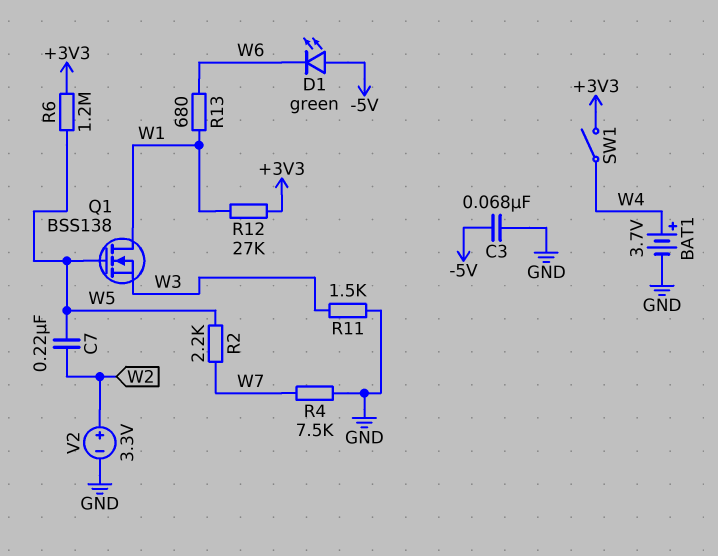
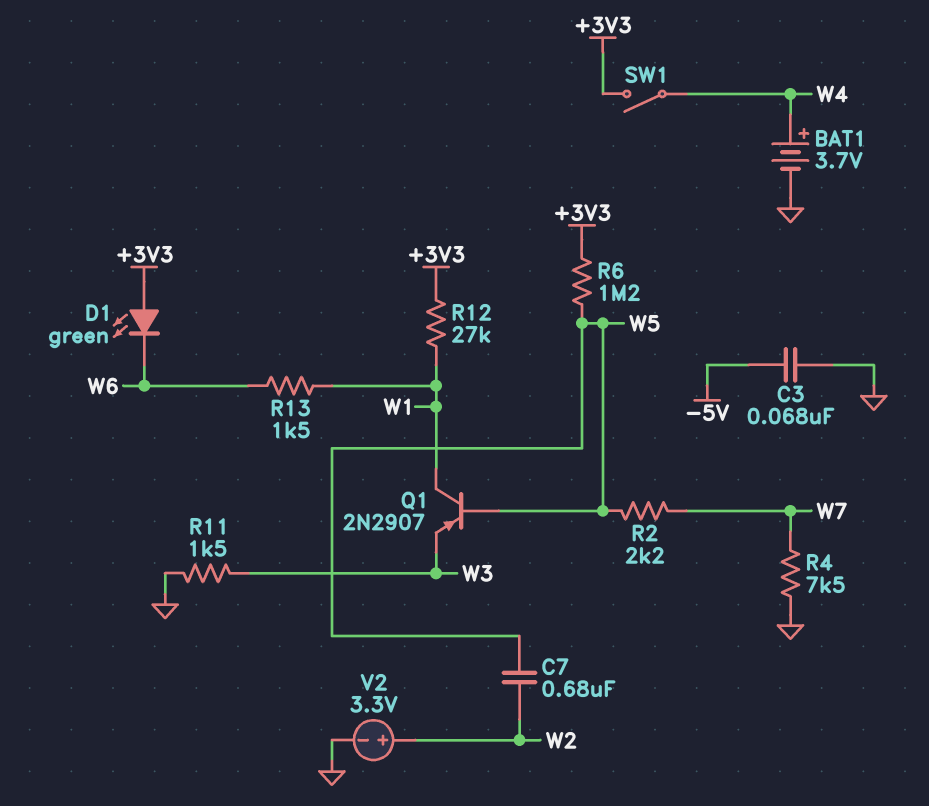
C7: 220nF (W2, W5) -> 680nF (W2, W5)
D1: LED green (A -5V, K W6) -> LED green (A +3V3, K W6)
Q1: NMOS BSS138 (G W5, D W1, S W3) -> PNP 2N2907 (B W5, C W1, E W3)
R13: 680 (W1, W6) -> 1.5k (W1, W6)

